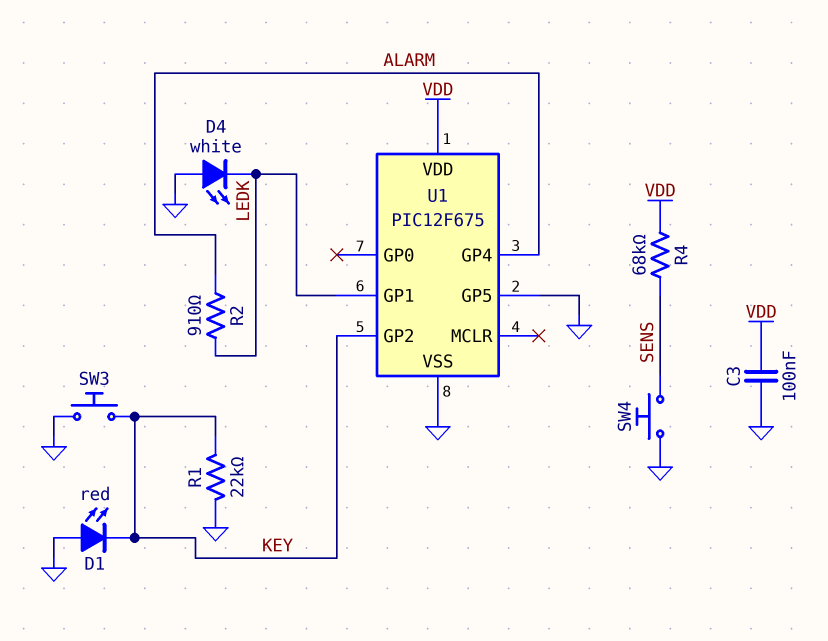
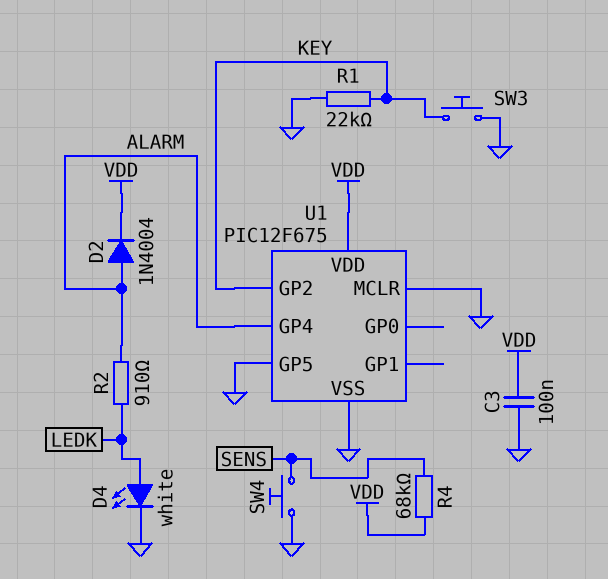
D1: LED red (A GND, K KEY) -> none
D2: none -> diode 1N4004 (A ALARM, K VDD)
D4: LED white (A GND, K LEDK) -> LED white (A LEDK, K GND)
U1 pin GP1: LEDK -> none
U1 pin MCLR: none -> GND

